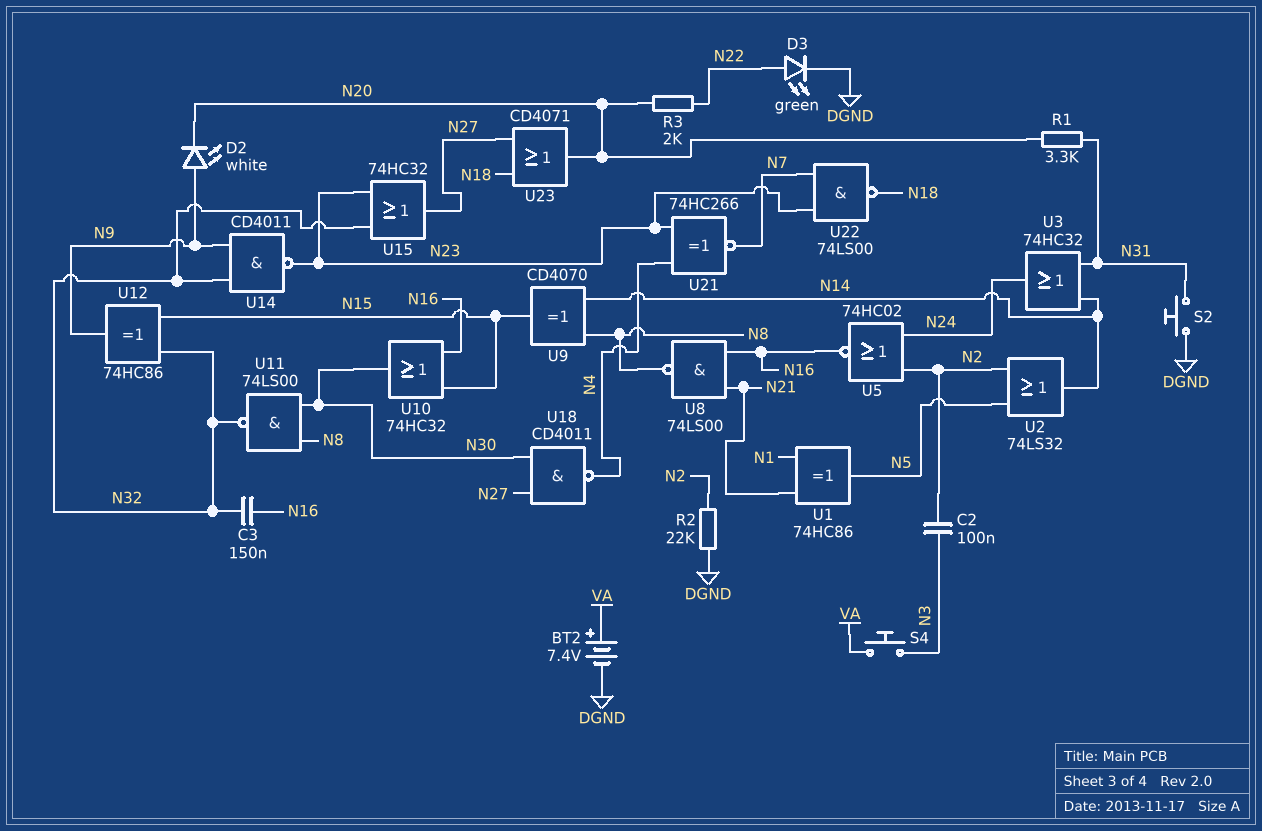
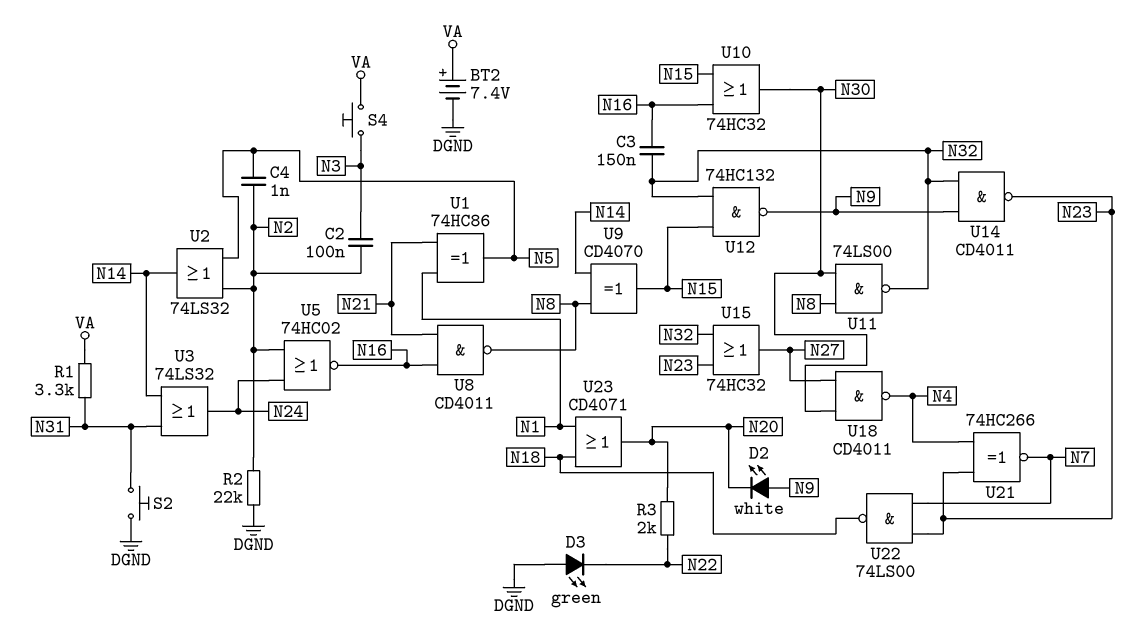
C4: none -> 1nF (N2, N5)
D3: LED green (A N22, K DGND) -> LED green (A DGND, K N22)
R1: 3.3k (N20, N31) -> 3.3k (N31, VA)
U3: OR 74HC32 (in N14, in N31, out N24) -> OR 74LS32 (in N14, in N31, out N24)
U8: NAND 74LS00 (in N16, in N21, out N8) -> NAND CD4011 (in N16, in N21, out N8)
U12: XOR 74HC86 (in N15, in N32, out N9) -> NAND 74HC132 (in N15, in N32, out N9)
U23: OR CD4071 (in N18, in N27, out N20) -> OR CD4071 (in N1, in N18, out N20)

